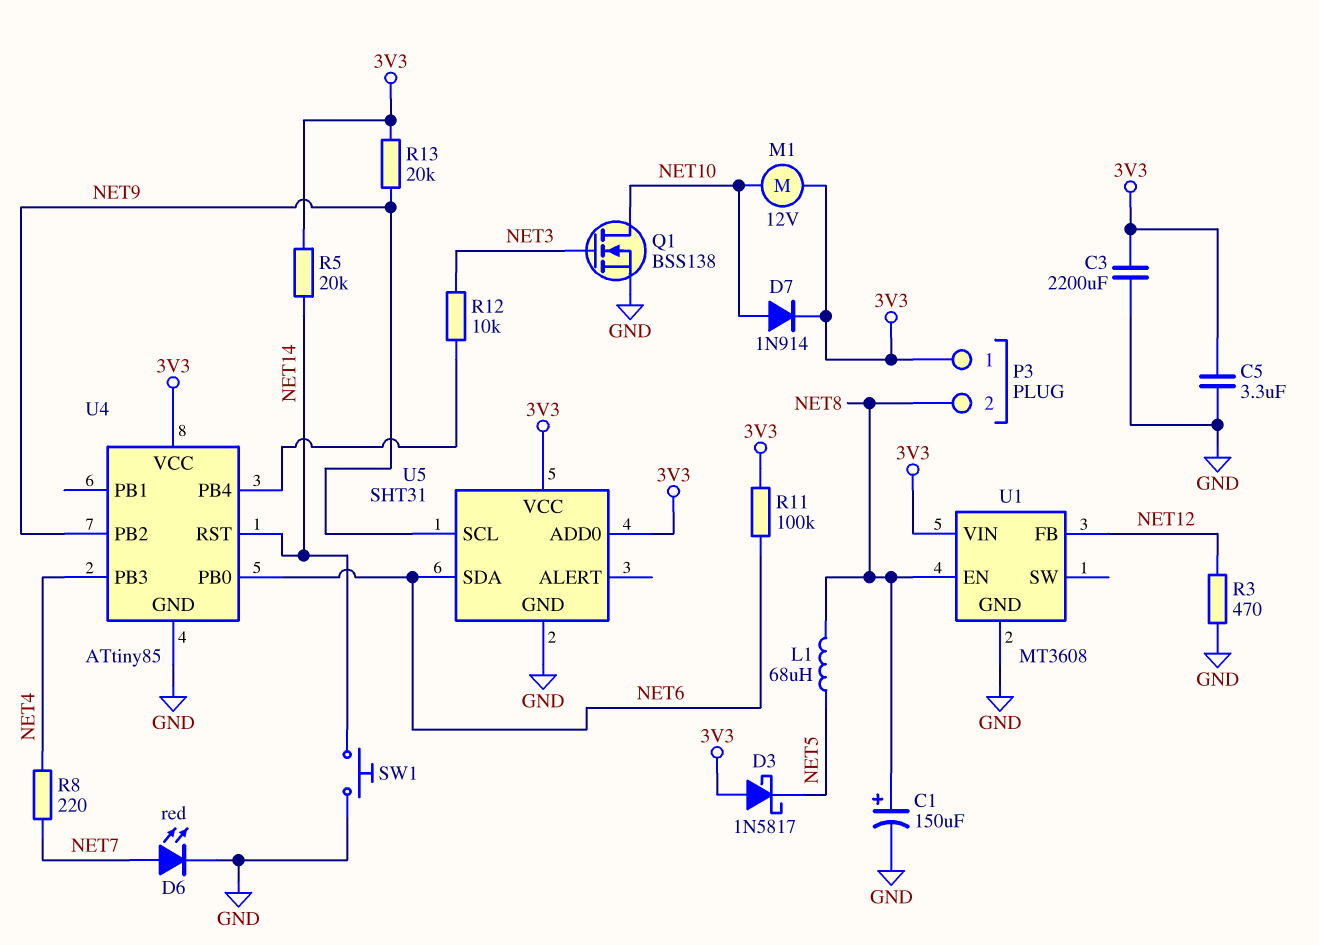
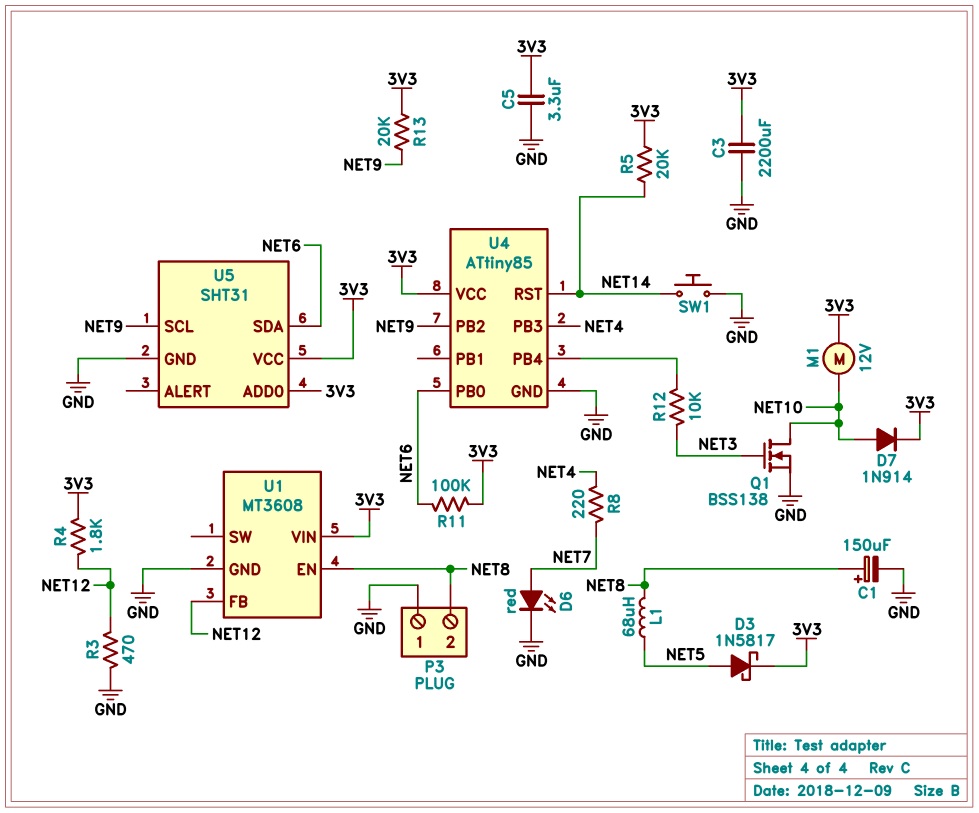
D3: schottky 1N5817 (A 3V3, K NET5) -> schottky 1N5817 (A NET5, K 3V3)
P3 pin 1: 3V3 -> GND
R4: none -> 1.8k (3V3, NET12)

